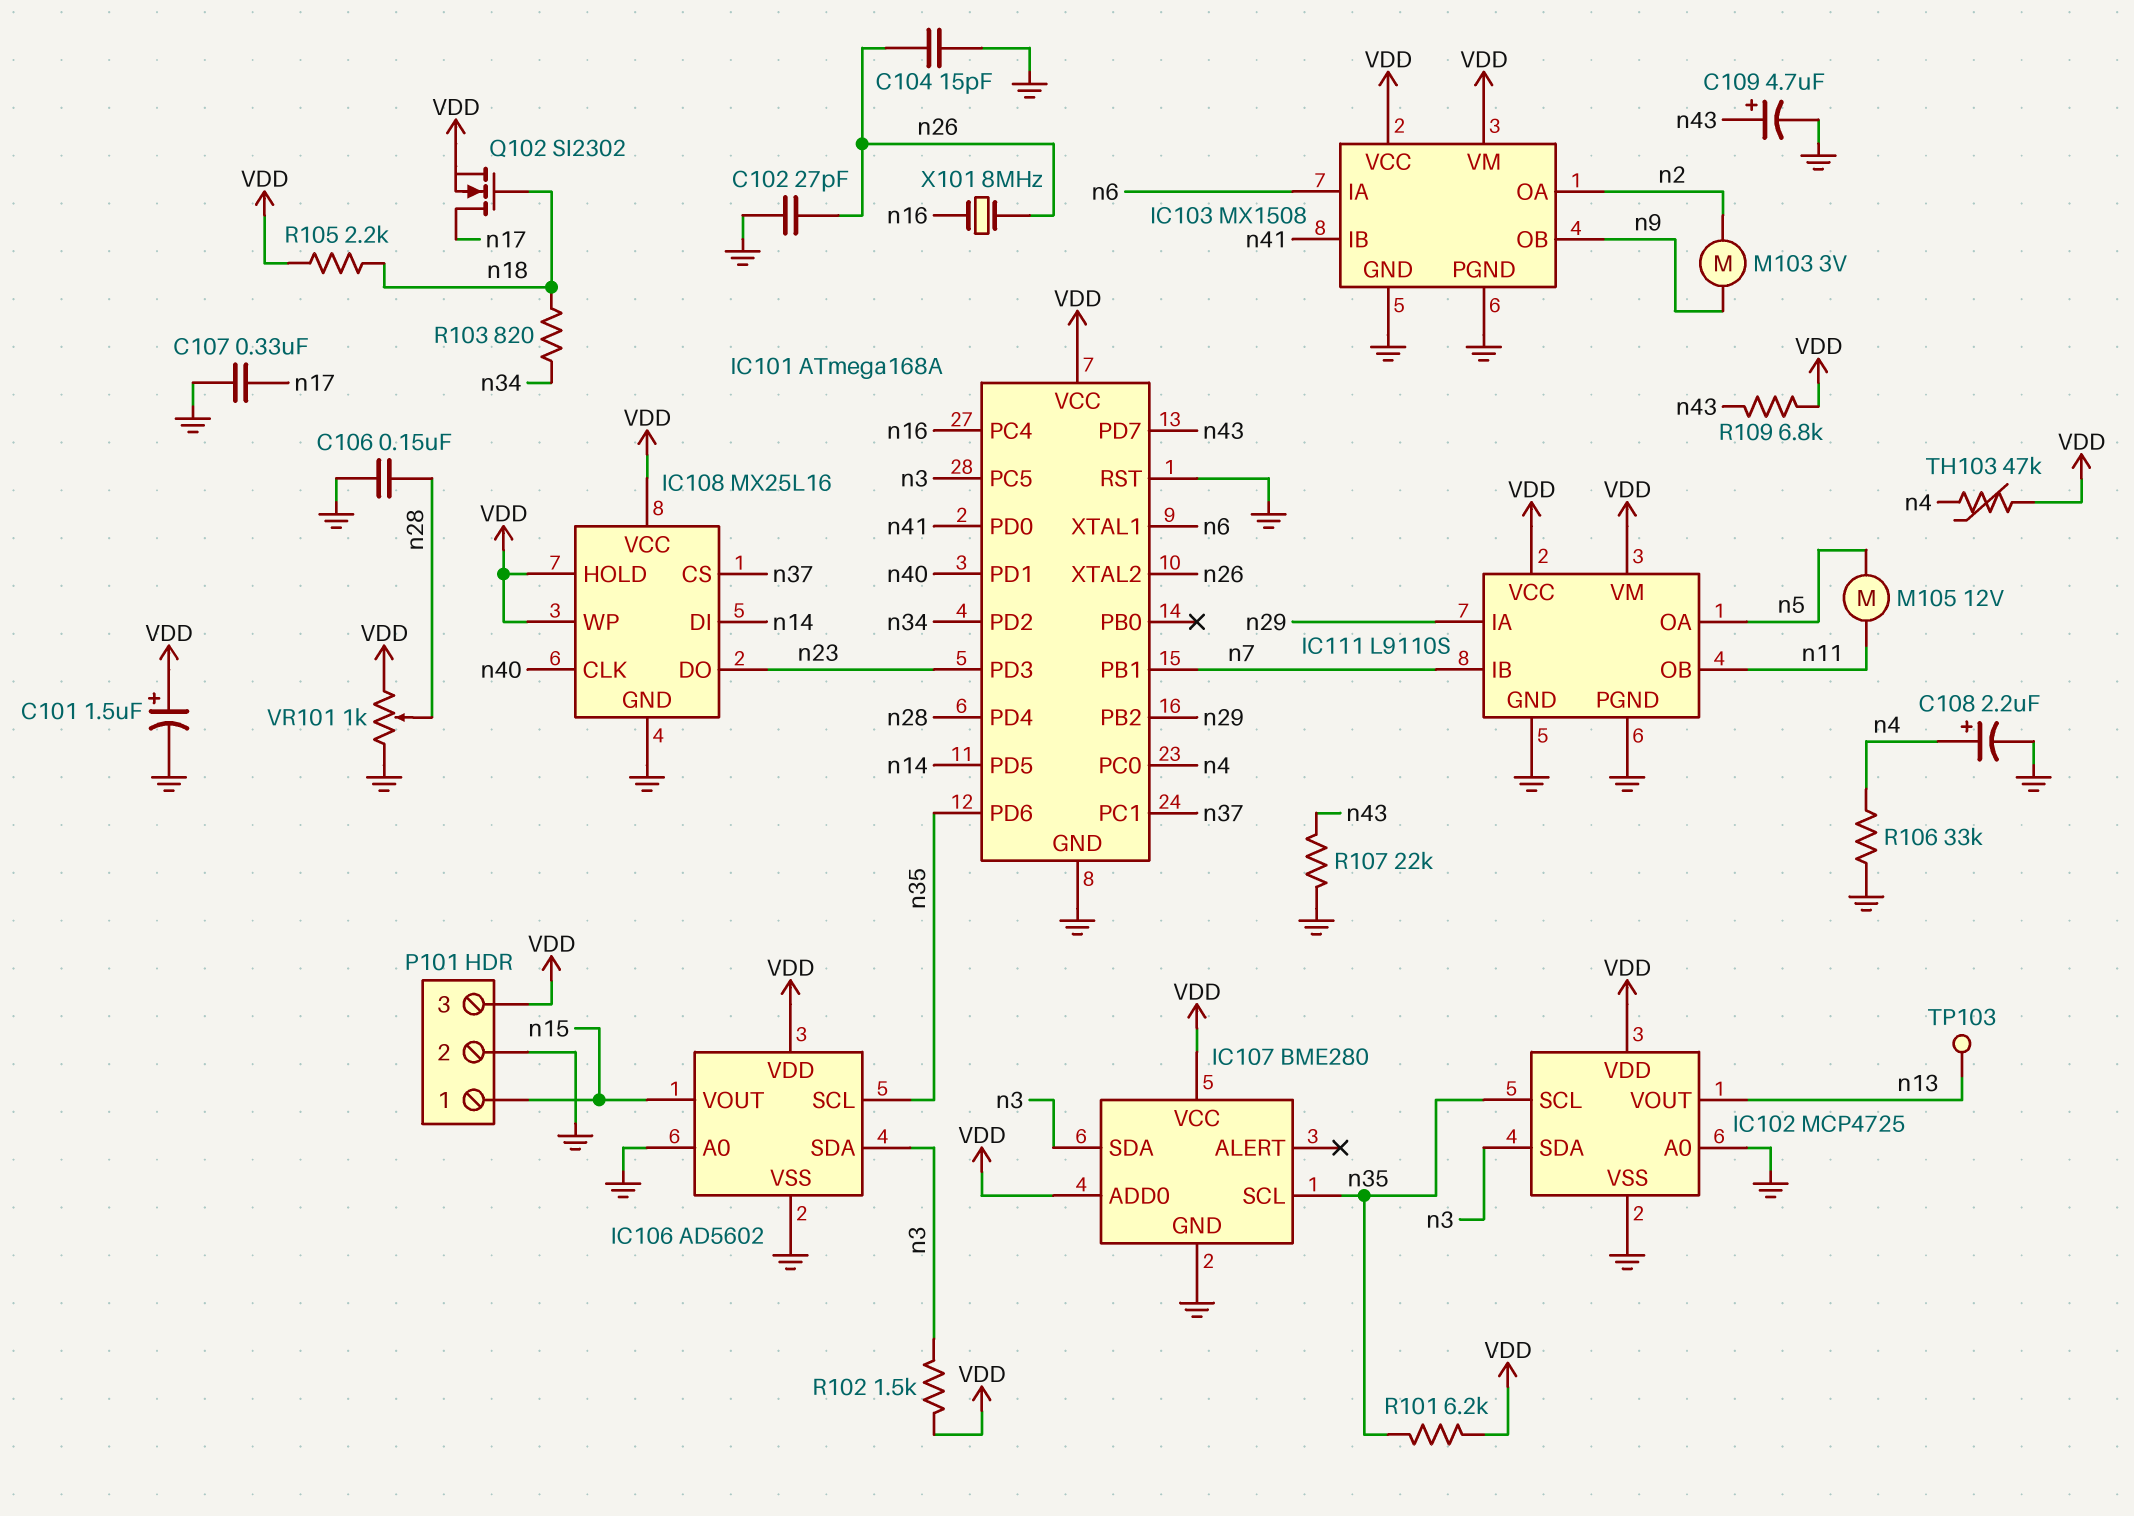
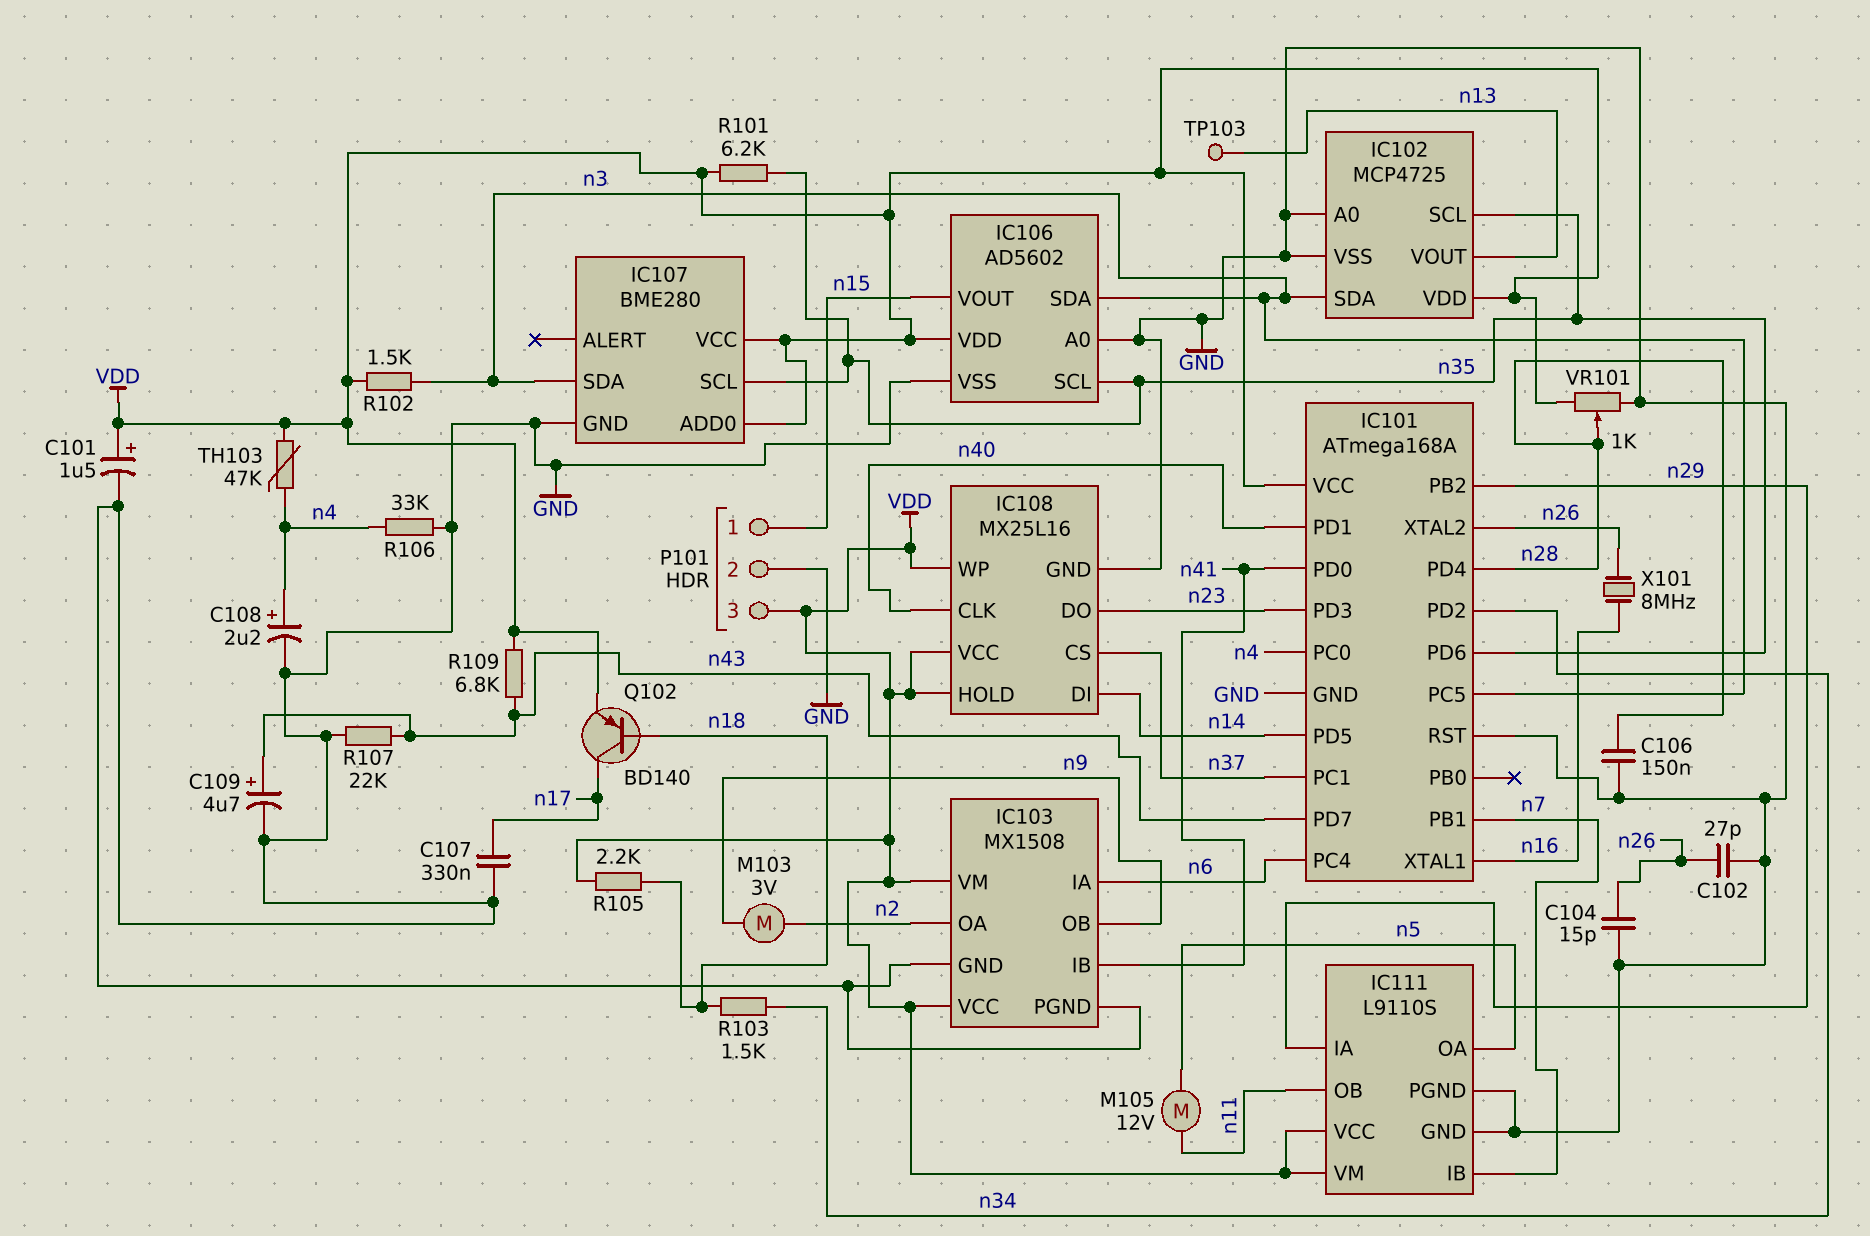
IC101 pin PC4: n16 -> n6
IC101 pin XTAL1: n6 -> n16
Q102: NMOS SI2302 (G n18, D n17, S VDD) -> PNP BD140 (B n18, C n17, E VDD)
R103: 820 (n18, n34) -> 1.5k (n18, n34)

